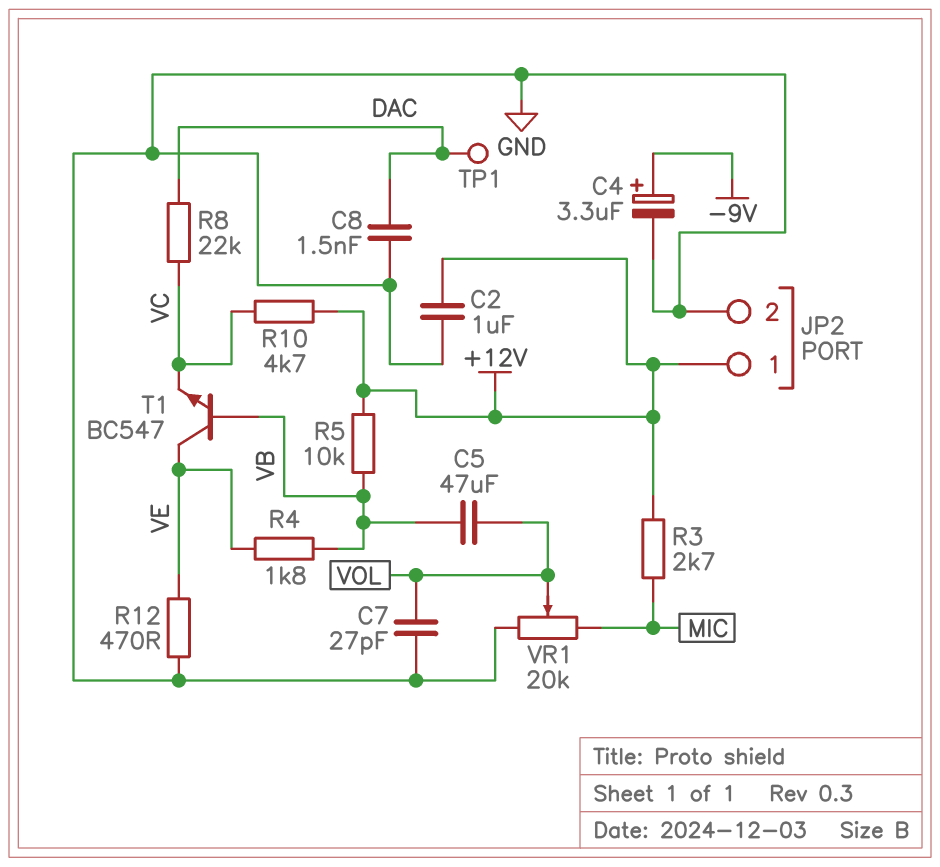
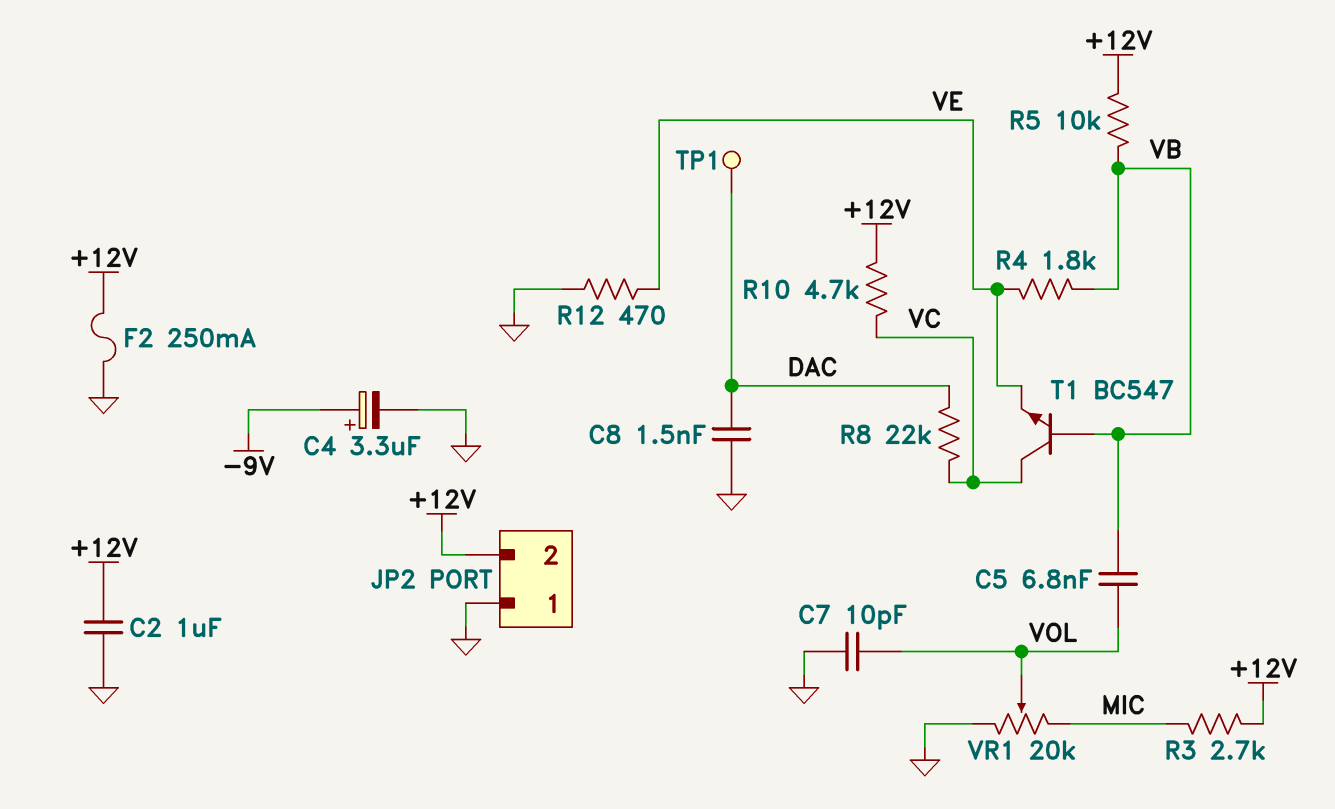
C5: 47uF (VB, VOL) -> 6.8nF (VB, VOL)
C7: 27pF (GND, VOL) -> 10pF (GND, VOL)
F2: none -> 250mA (+12V, GND)
JP2 pin 1: +12V -> GND
JP2 pin 2: GND -> +12V
T1: NPN BC547 (B VB, C VE, E VC) -> NPN BC547 (B VB, C VC, E VE)

